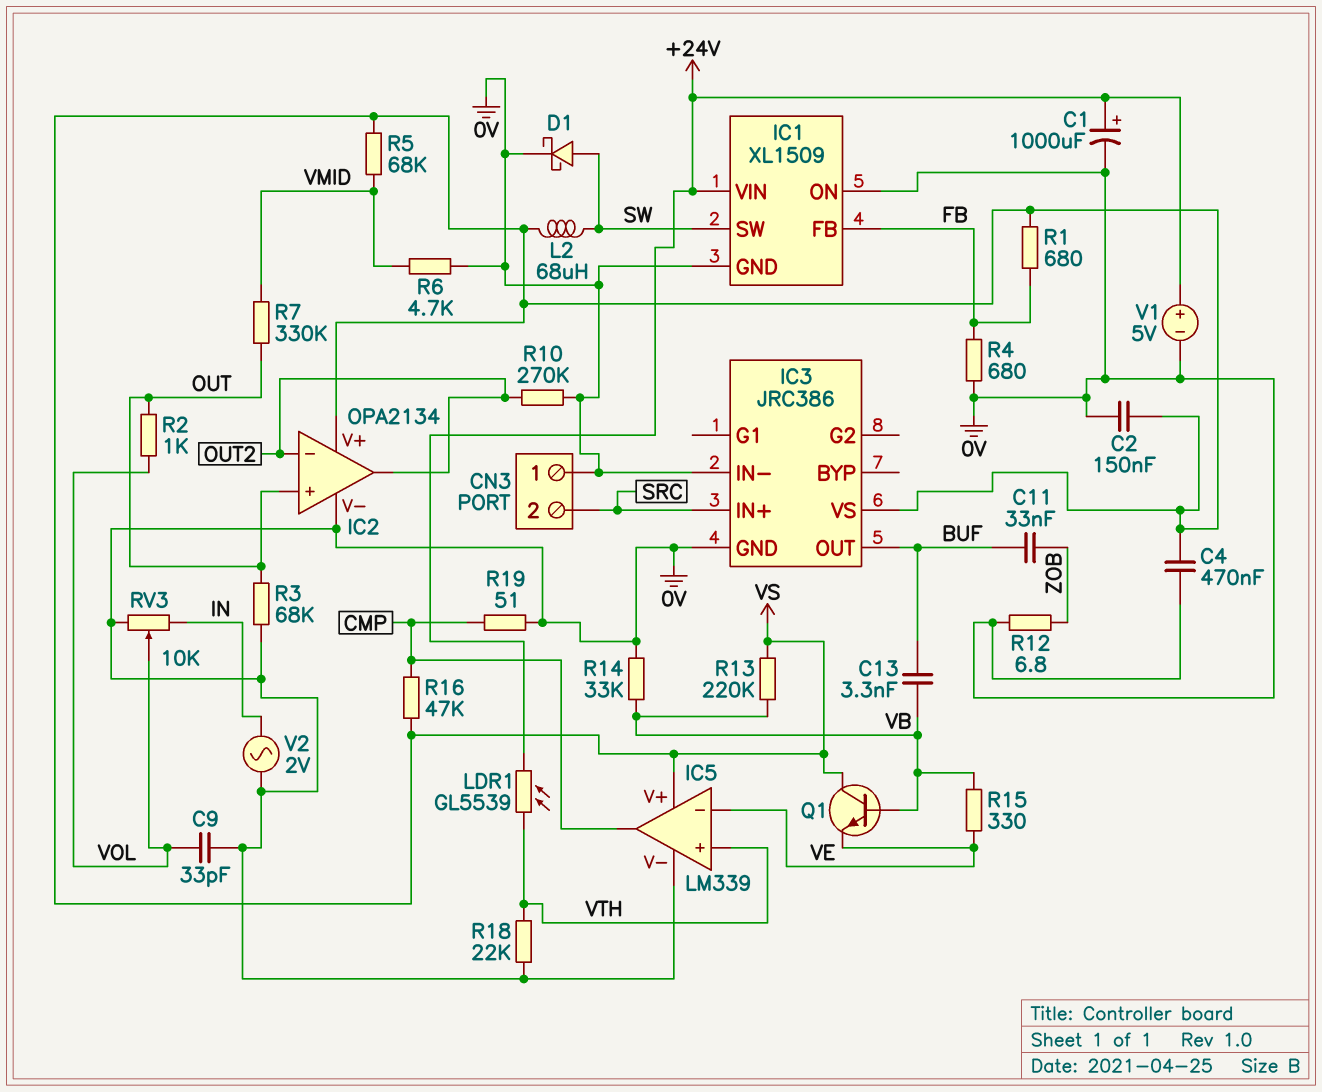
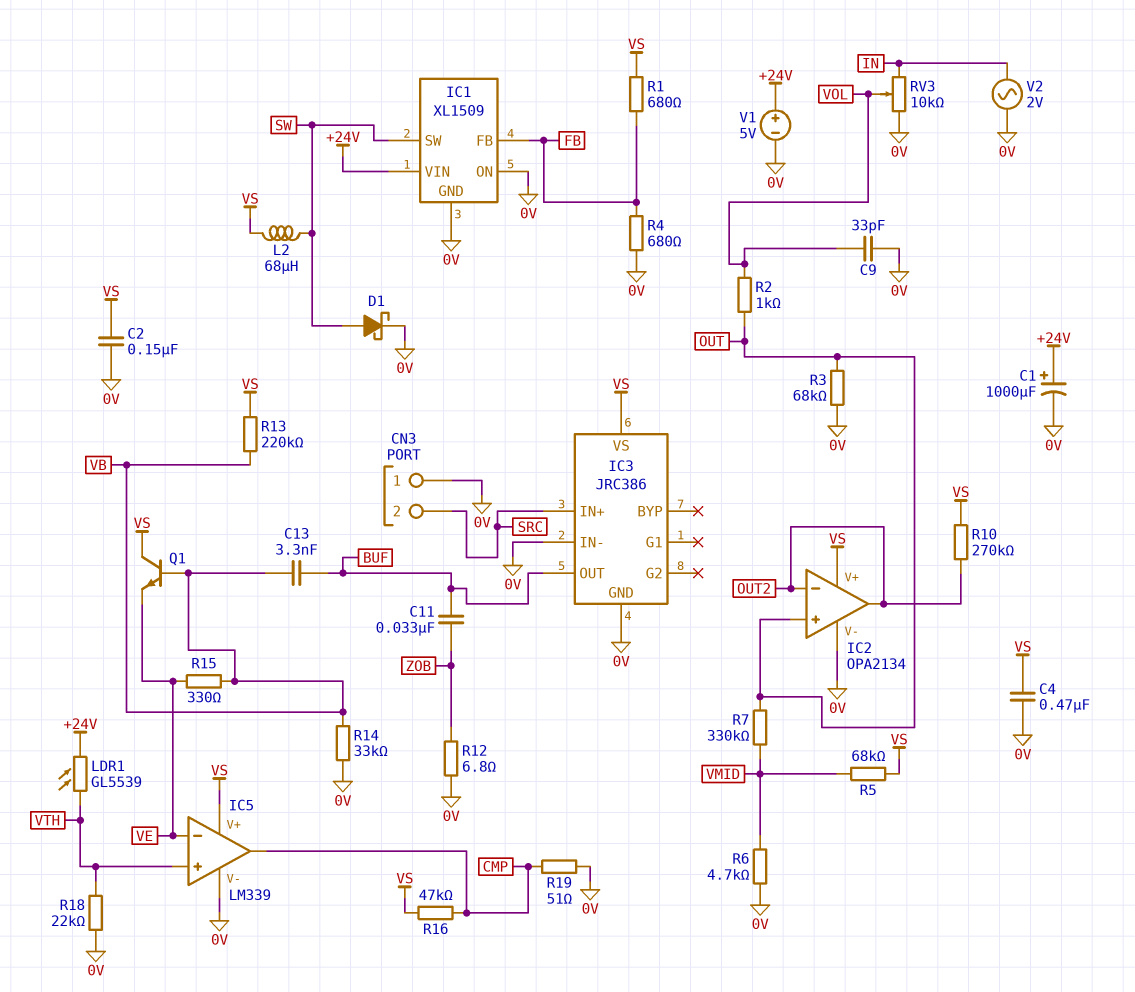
R10: 270k (0V, OUT2) -> 270k (OUT2, VS)

